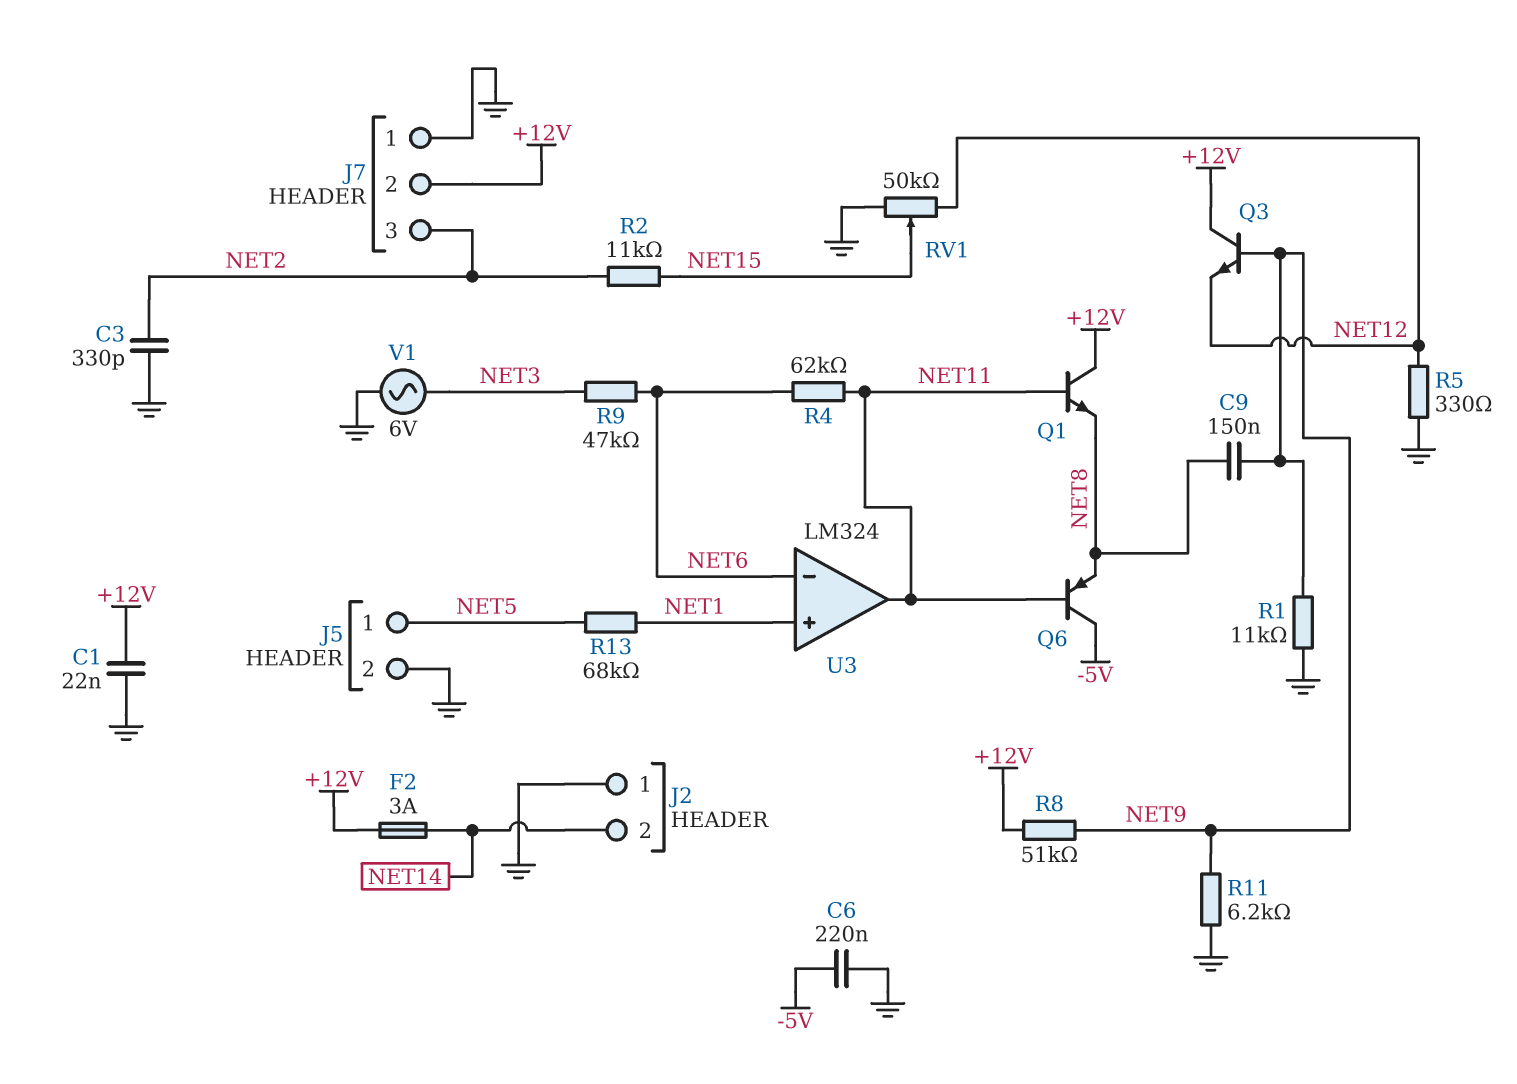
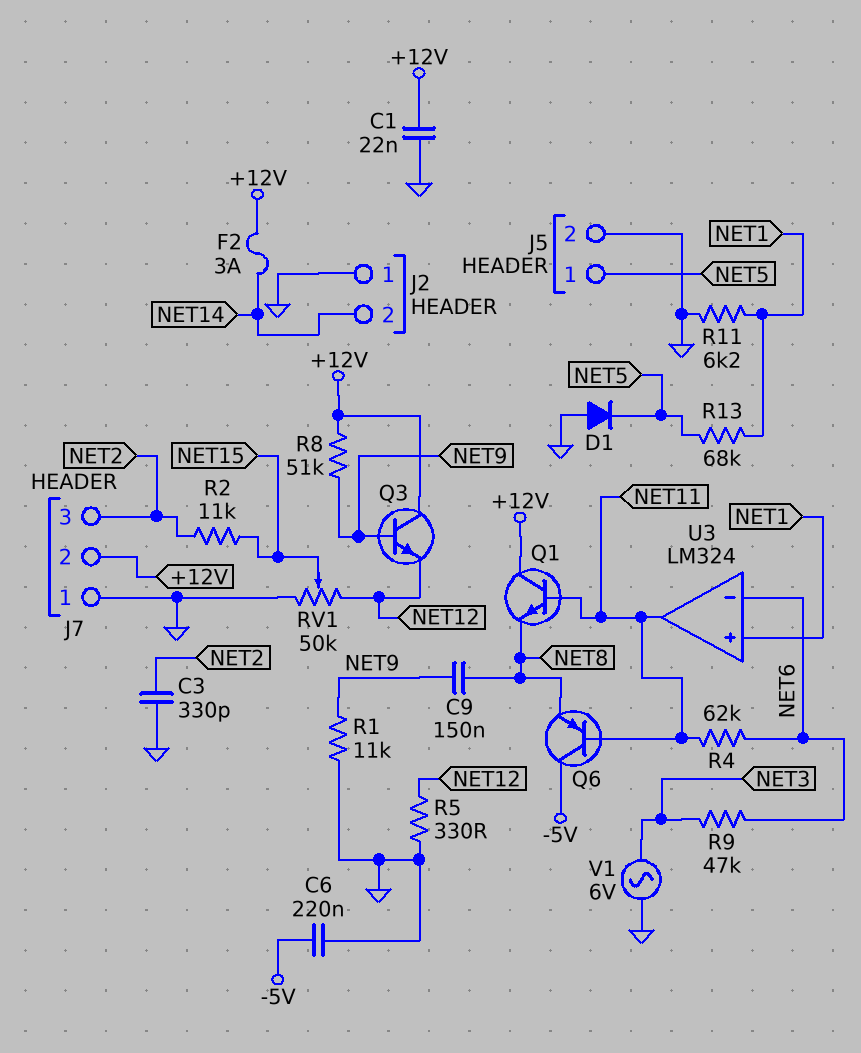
D1: none -> diode (A GND, K NET5)
R11: 6.2k (GND, NET9) -> 6.2k (GND, NET1)

